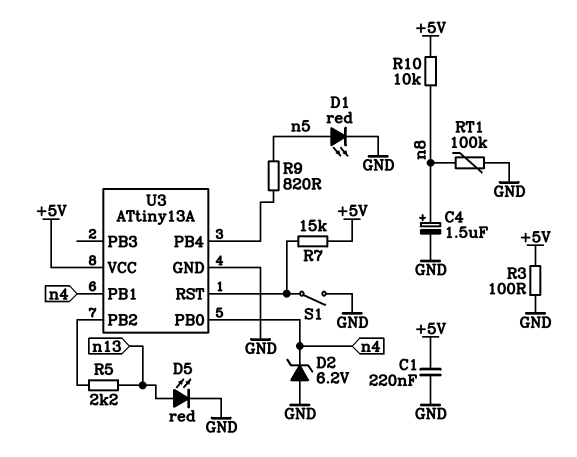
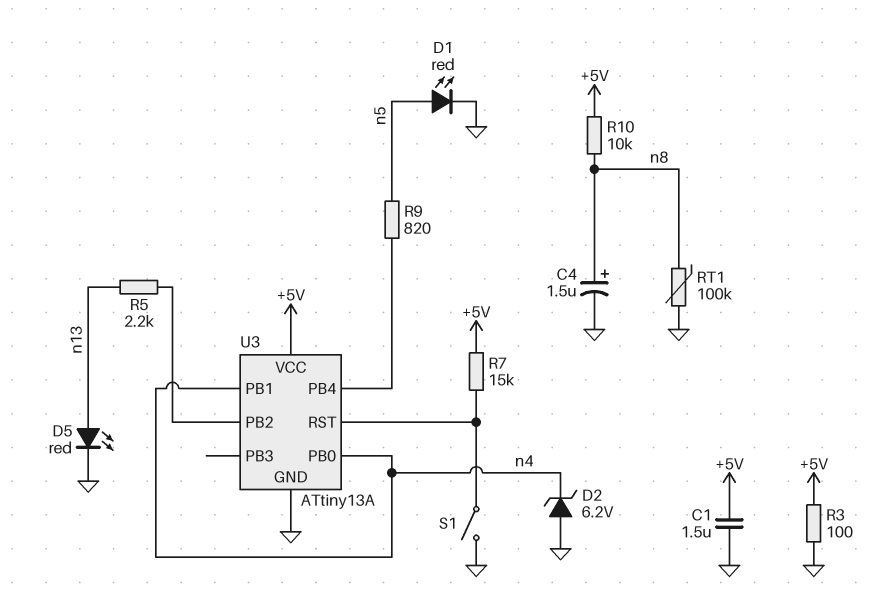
C1: 220nF (+5V, GND) -> 1.5uF (+5V, GND)

